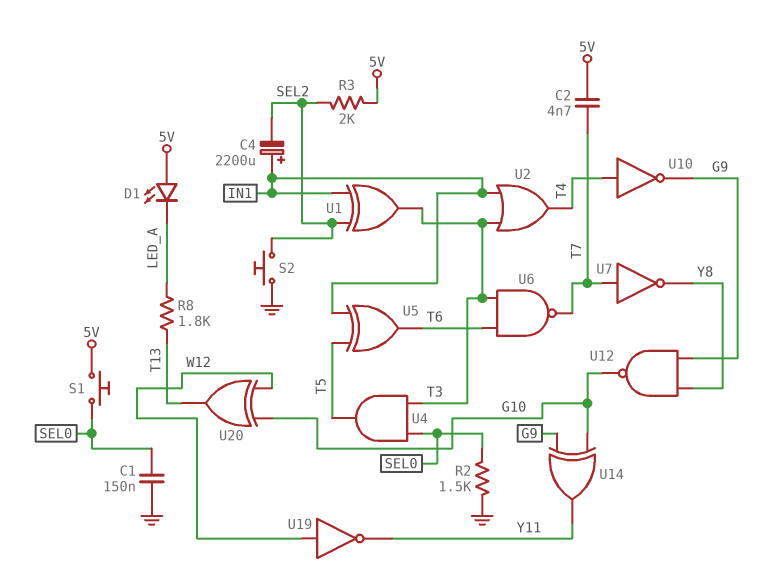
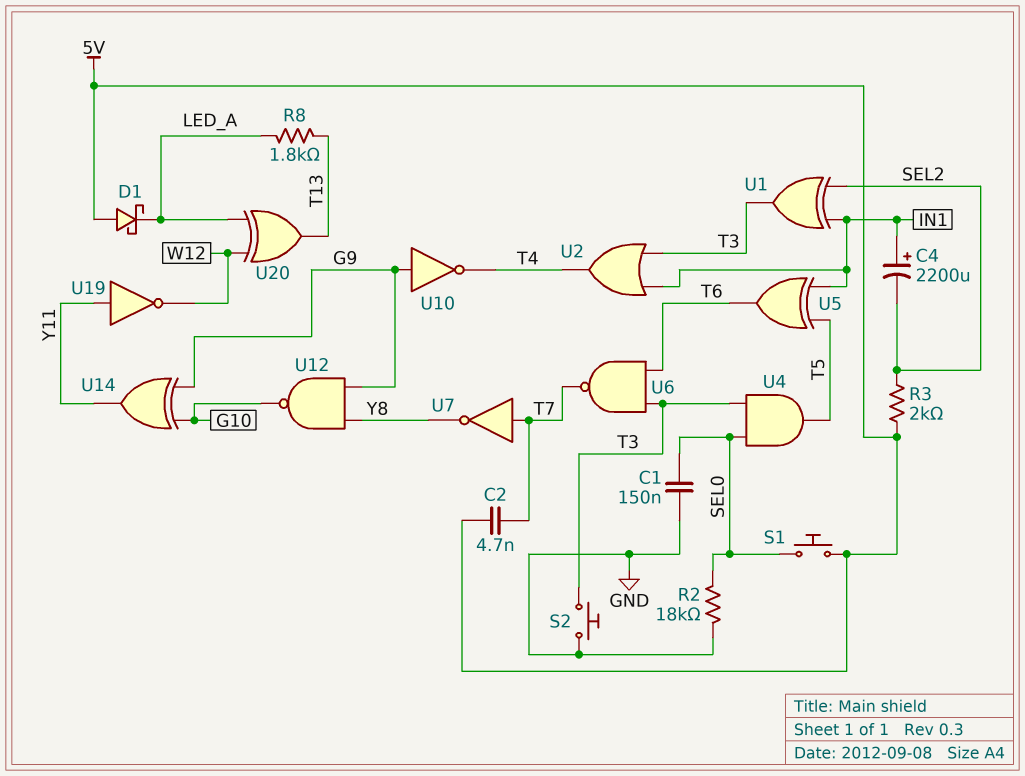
D1: LED (A 5V, K LED_A) -> schottky (A 5V, K LED_A)
R2: 1.5k (GND, SEL0) -> 18k (GND, SEL0)
S2: button (GND, SEL2) -> button (GND, T3)
U10: NOT (in T4, out G9) -> NOT (in G9, out T4)
U19: NOT (in W12, out Y11) -> NOT (in Y11, out W12)
U20: XOR (in G10, in W12, out T13) -> XOR (in LED_A, in W12, out T13)

